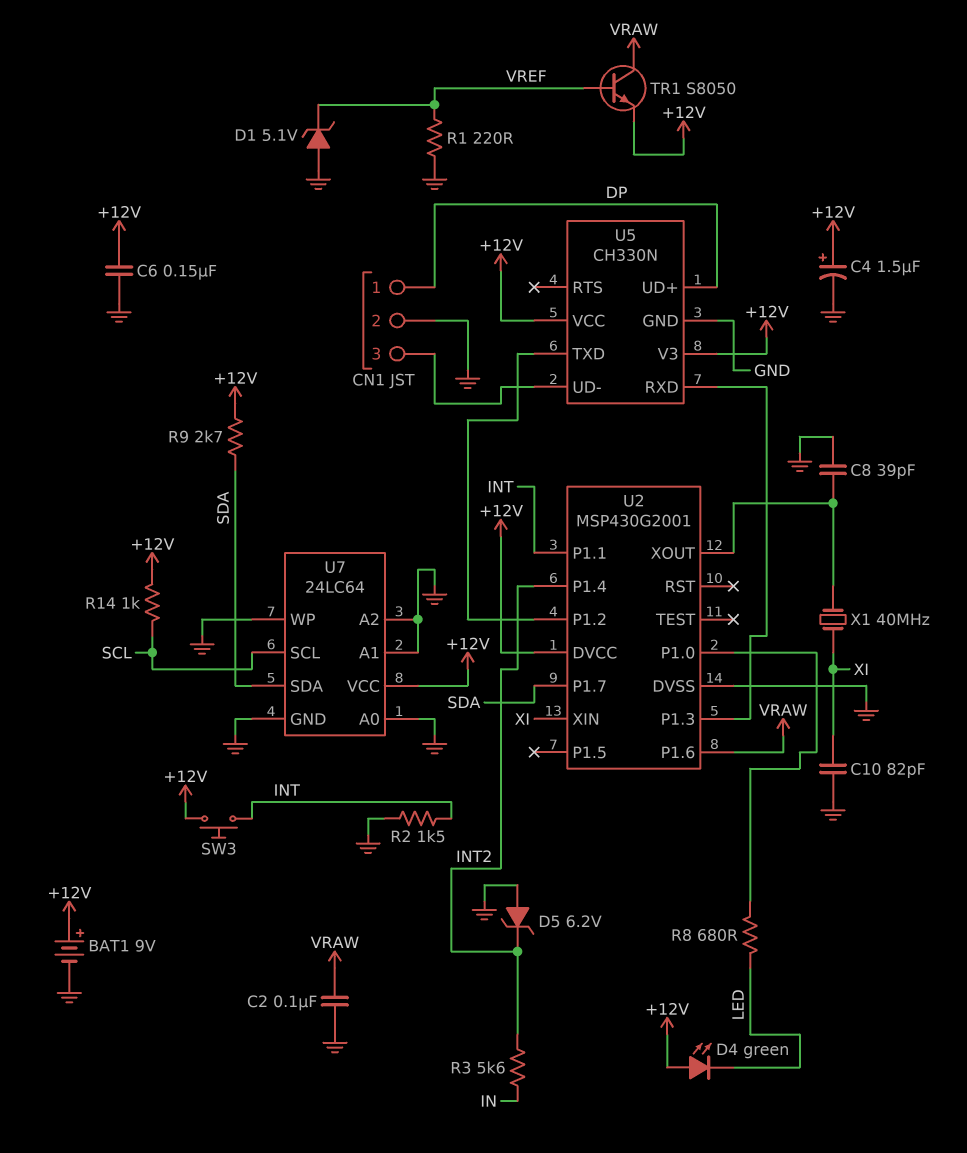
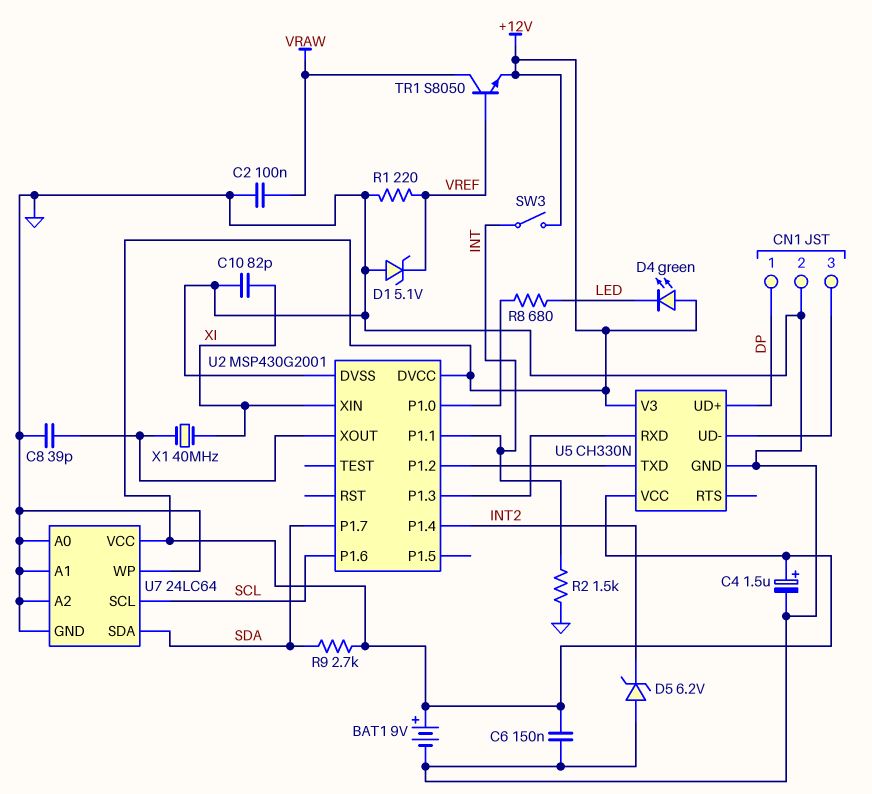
R3: 5.6k (IN, INT2) -> none
R14: 1k (+12V, SCL) -> none
SW3: button (+12V, INT) -> switch (+12V, INT)
U2 pin P1.6: VRAW -> SCL

